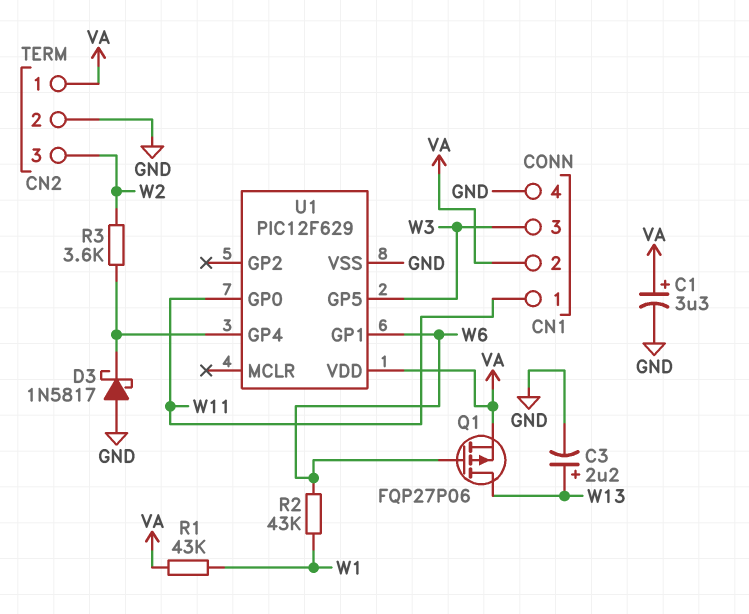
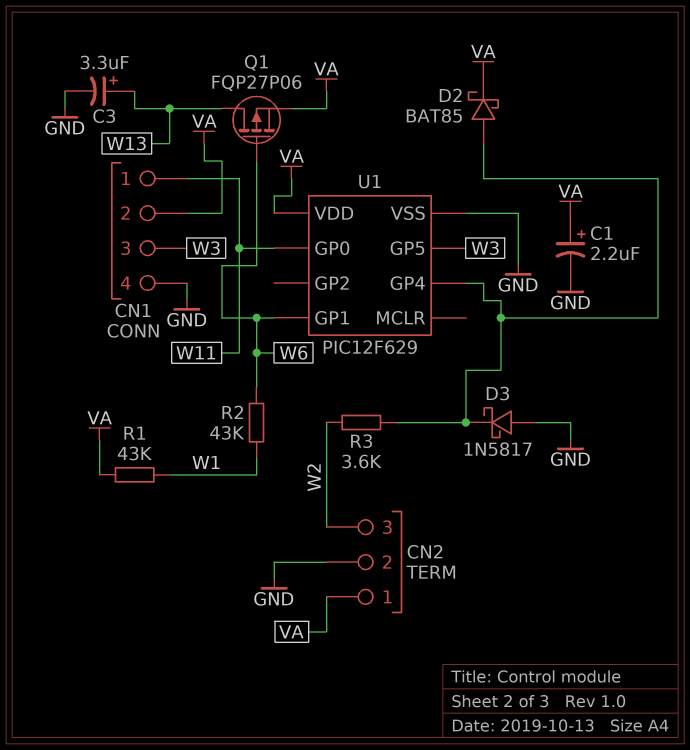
C1: 3.3uF (plus VA, minus GND) -> 2.2uF (plus VA, minus GND)
C3: 2.2uF (plus W13, minus GND) -> 3.3uF (plus W13, minus GND)
D2: none -> schottky BAT85 (A U1/GP4, K VA)

